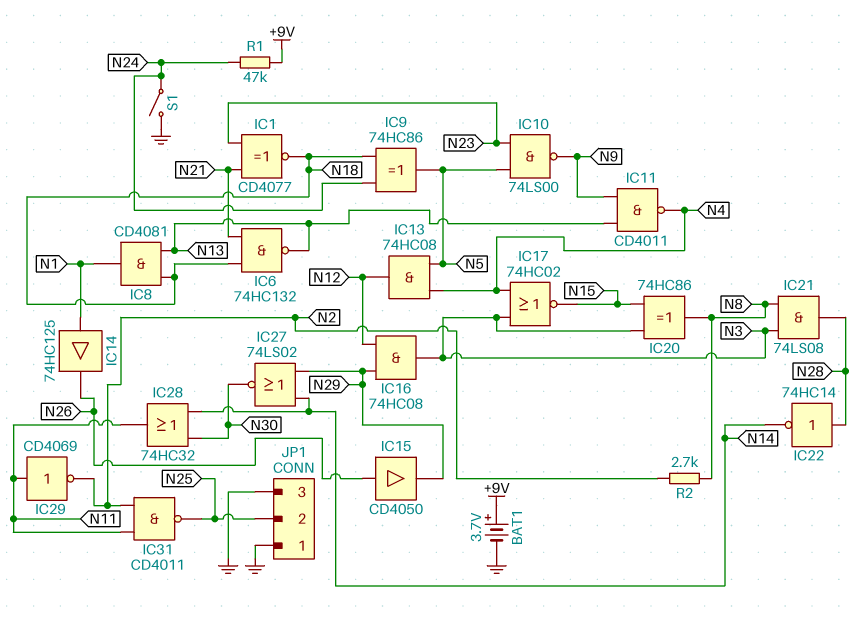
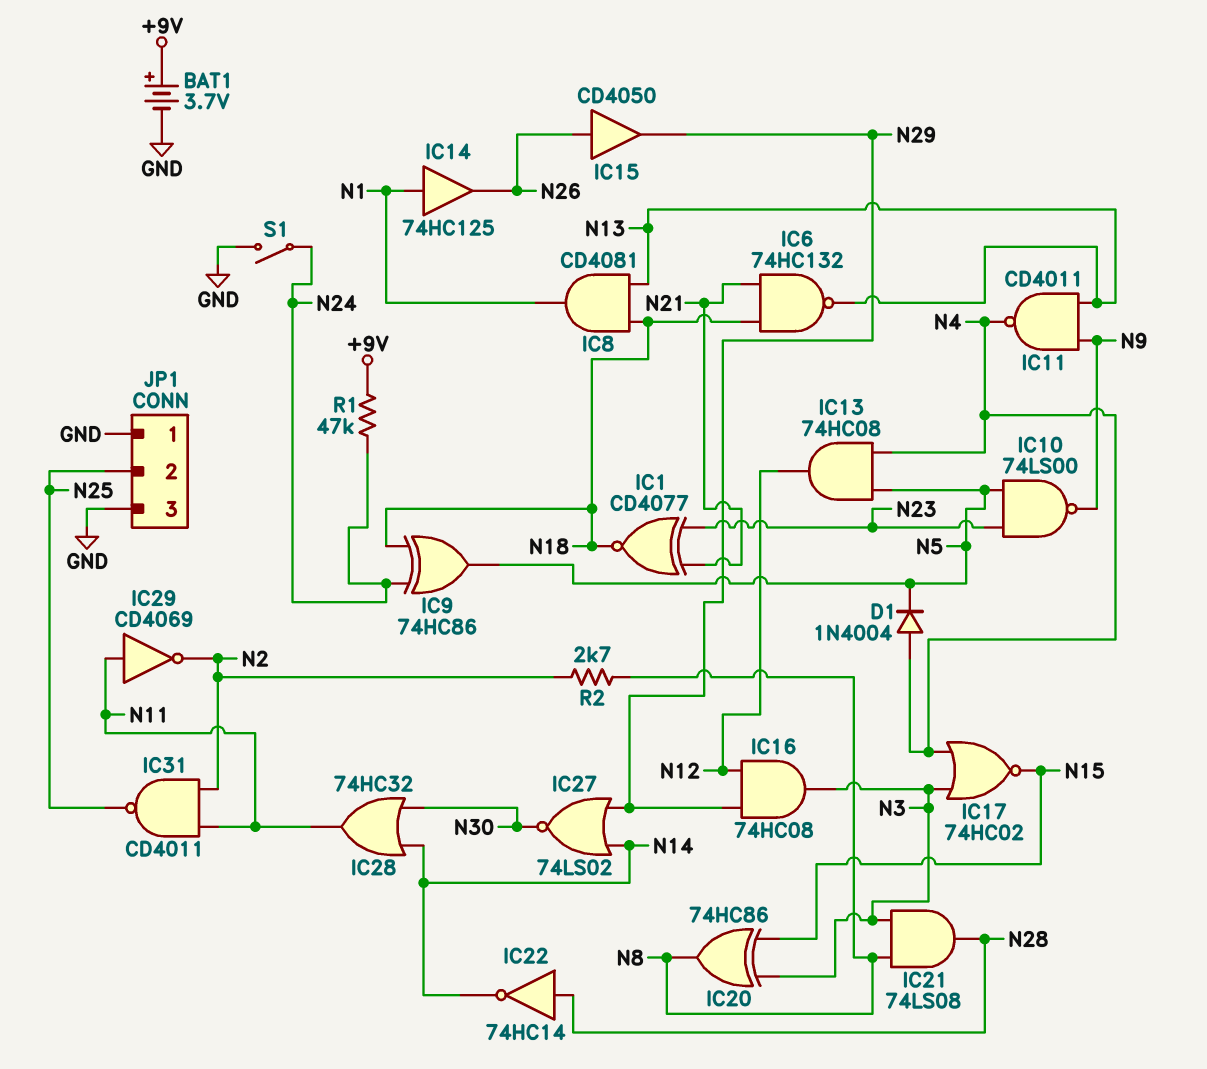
D1: none -> diode 1N4004 (A N4, K N5)

